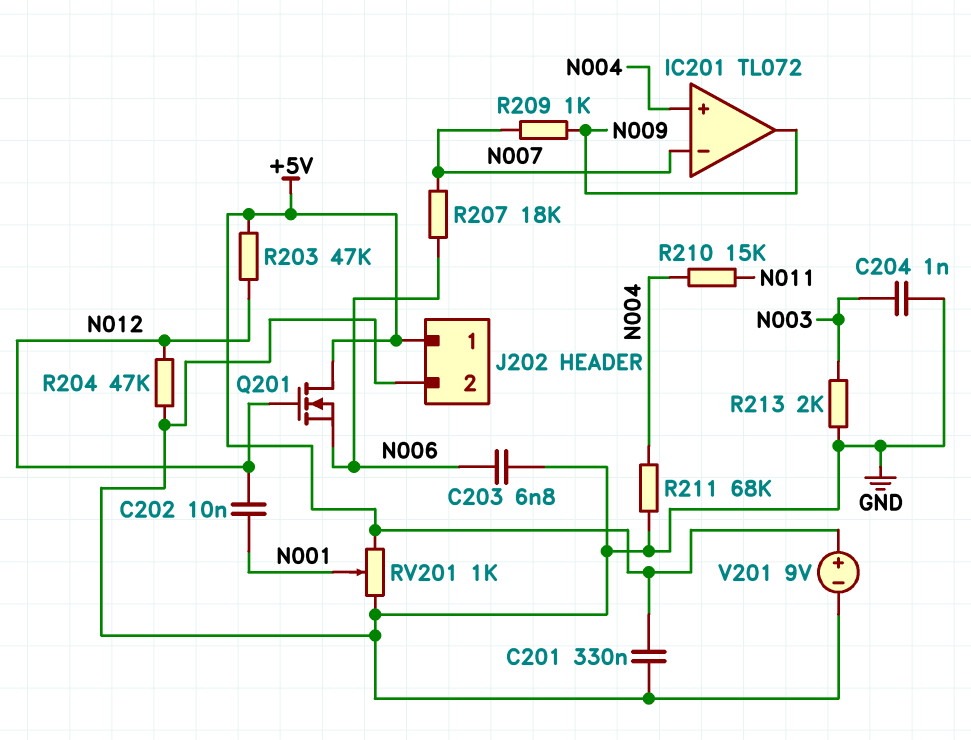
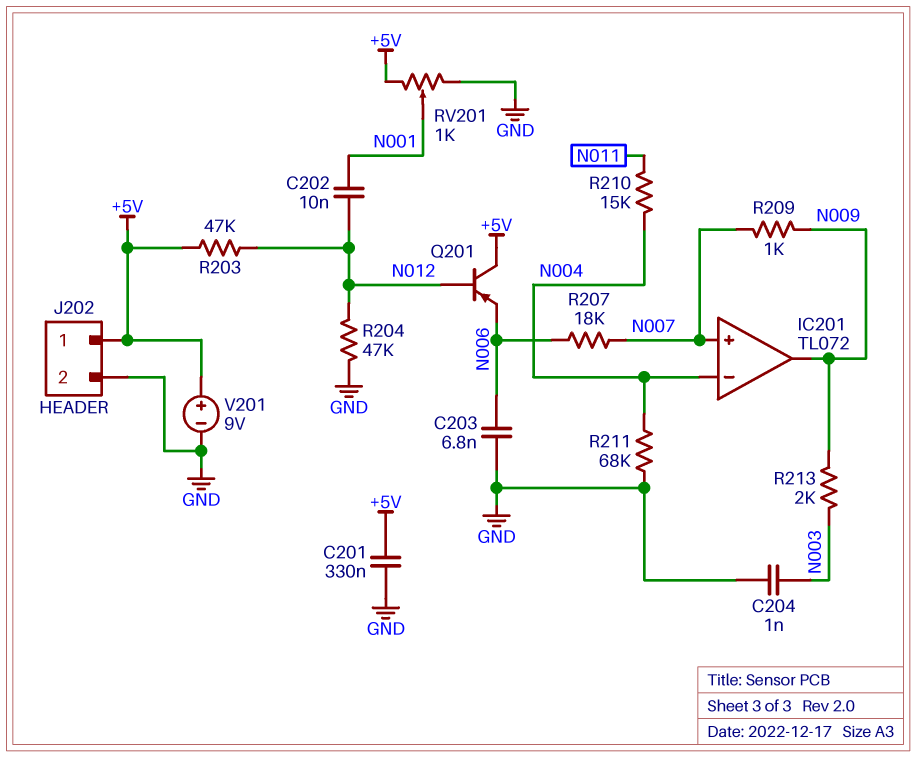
IC201 pin in+: N004 -> N007
IC201 pin in-: N007 -> N004
Q201: NMOS (G N012, D +5V, S N006) -> PNP (B N012, C +5V, E N006)
R213: 2k (GND, N003) -> 2k (N003, N009)

